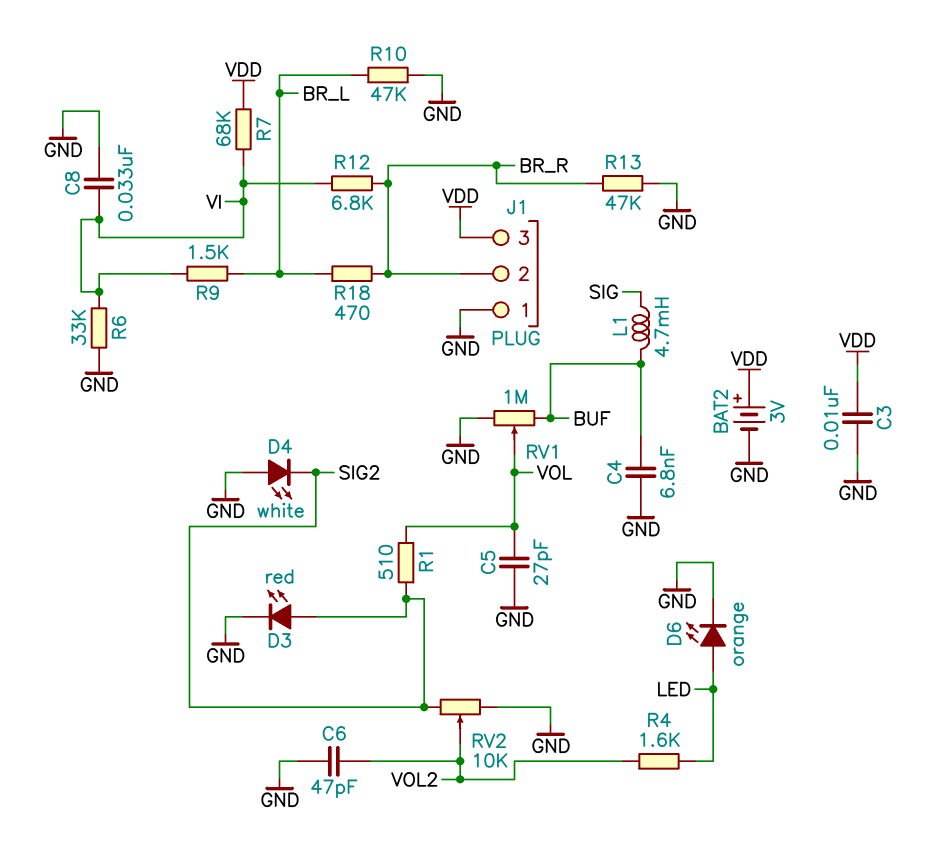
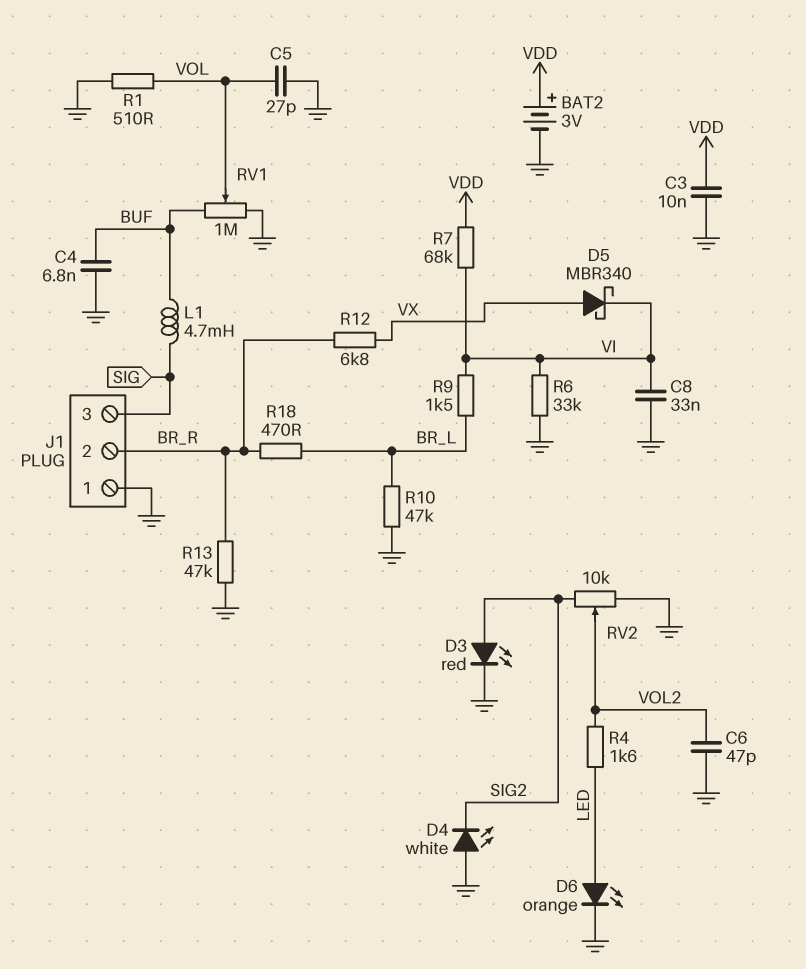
D5: none -> schottky MBR340 (A VX, K VI)
J1 pin 3: VDD -> SIG
R1: 510 (SIG2, VOL) -> 510 (GND, VOL)
R12: 6.8k (BR_R, VI) -> 6.8k (BR_R, VX)

